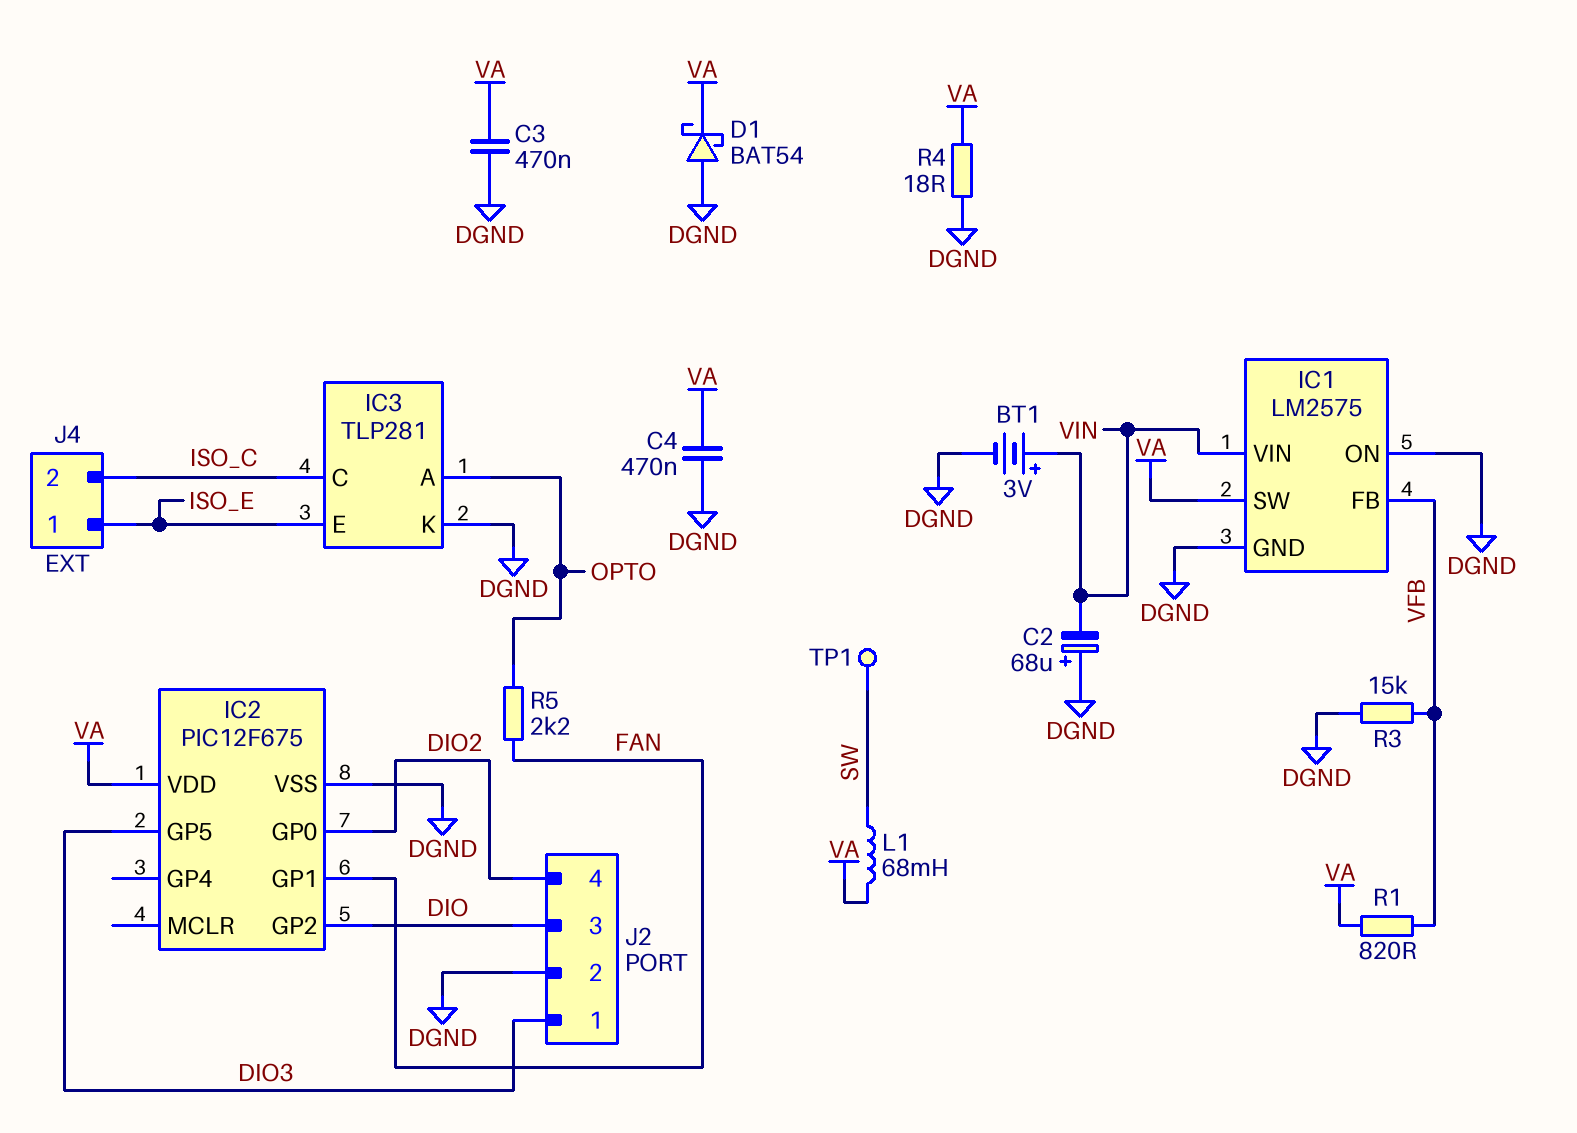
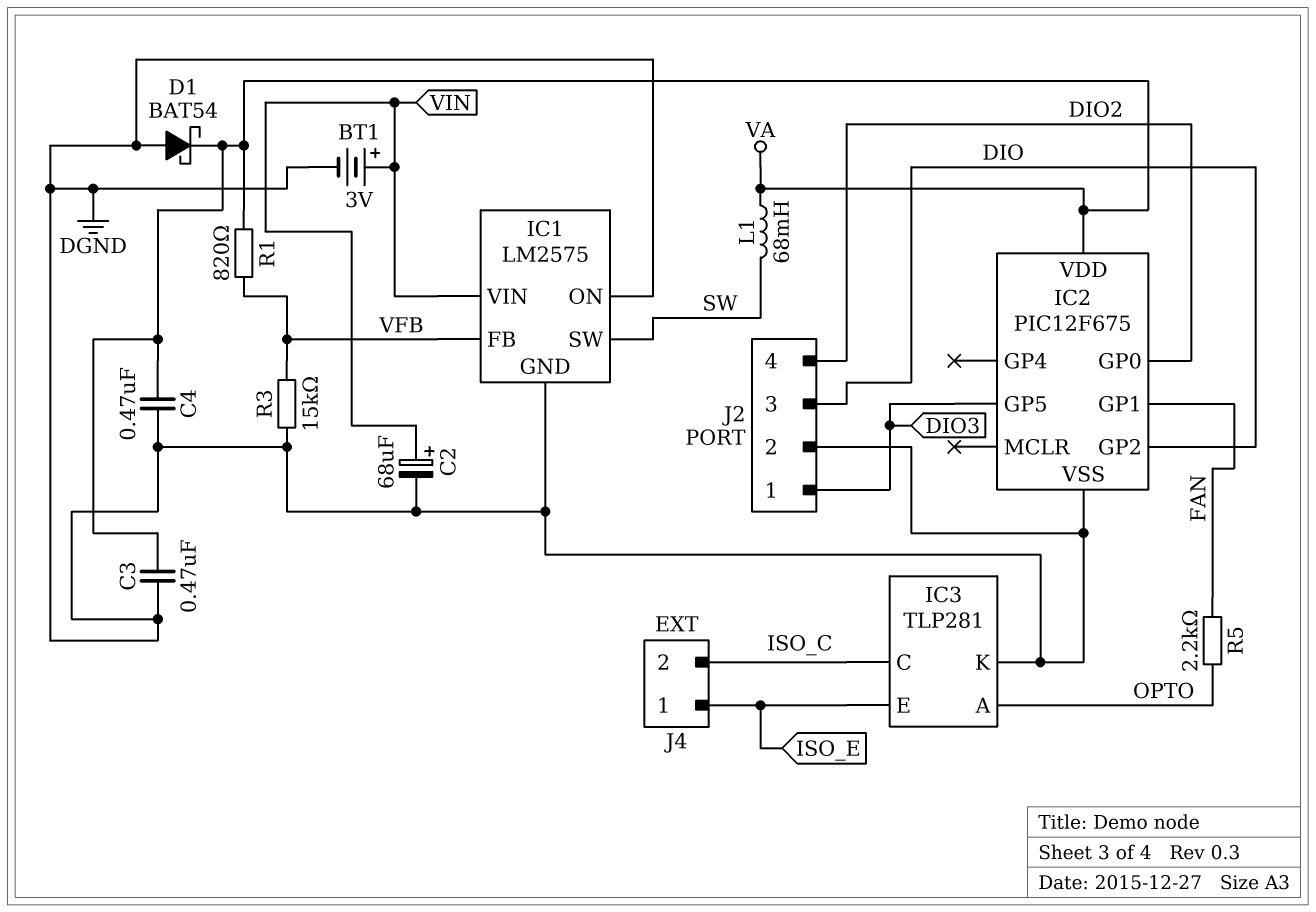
C2: 68uF (plus DGND, minus VIN) -> 68uF (plus VIN, minus DGND)
IC1 pin SW: VA -> SW
R4: 18 (DGND, VA) -> none
TP1: test point (SW) -> none

